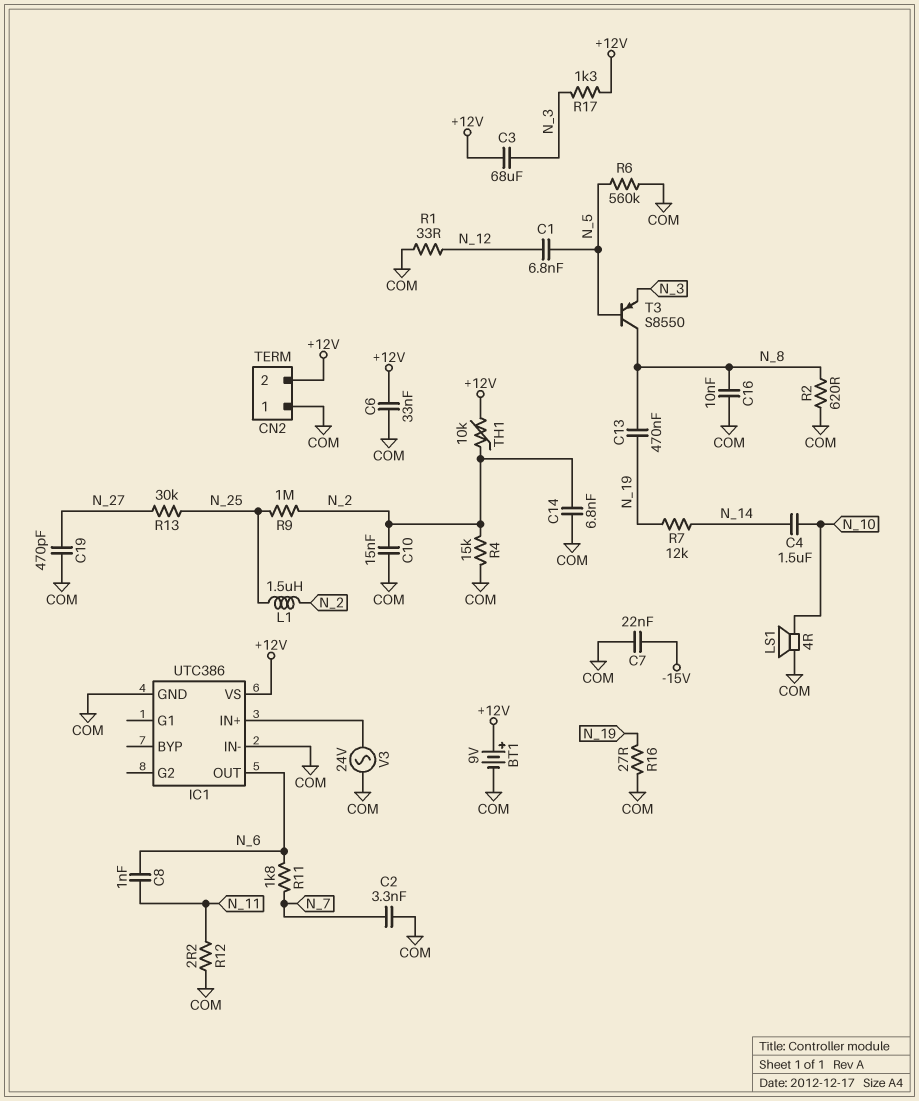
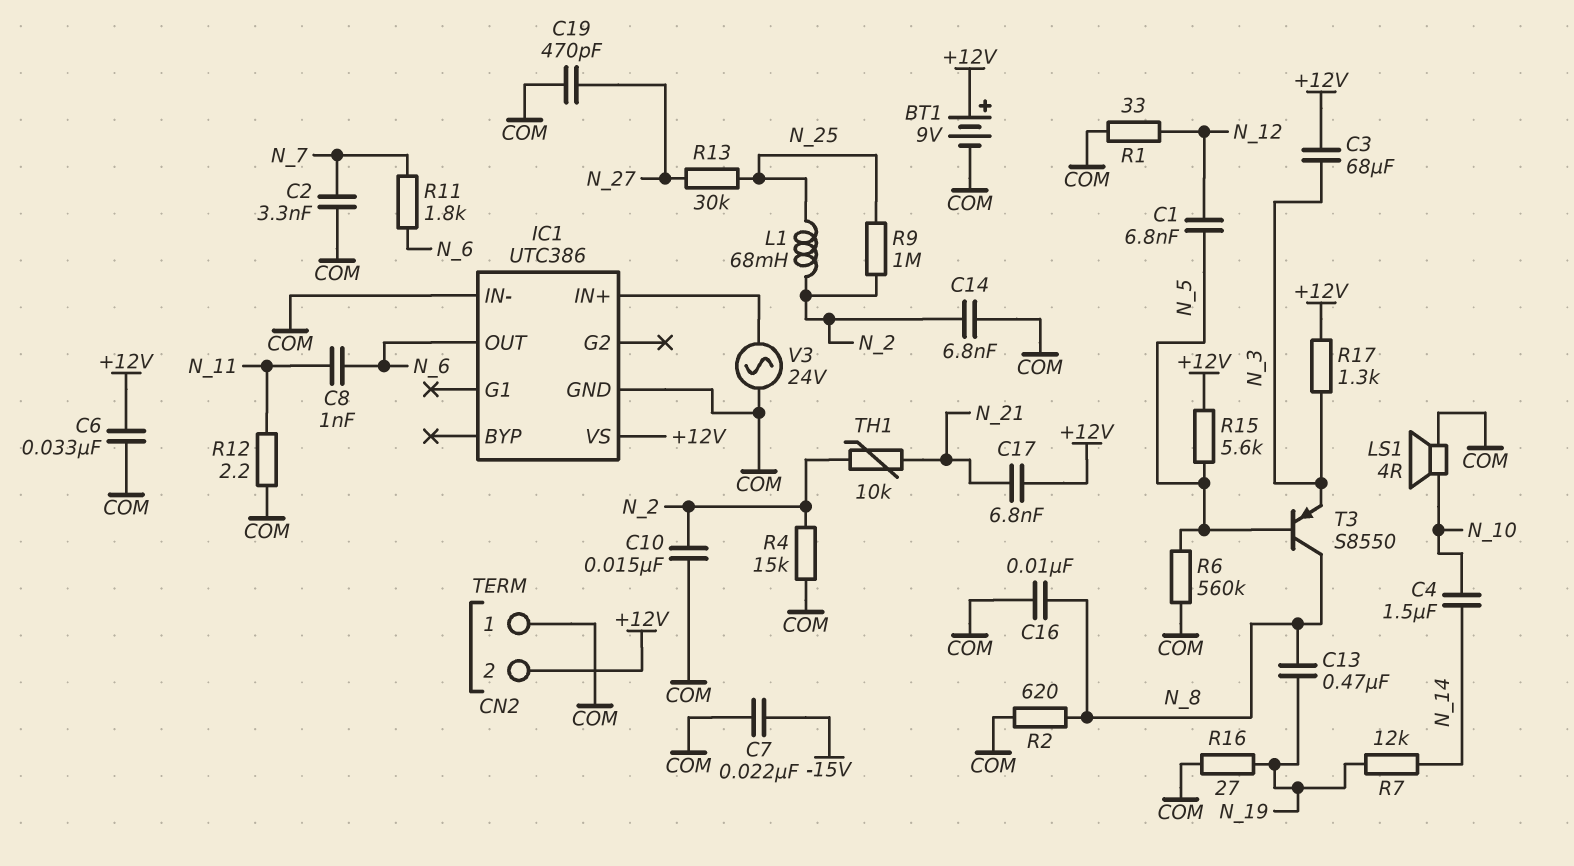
C17: none -> 6.8nF (+12V, N_21)
L1: 1.5uH (N_2, N_25) -> 68mH (N_2, N_25)
R15: none -> 5.6k (+12V, N_5)
TH1: 10k (+12V, N_2) -> 10k (N_2, N_21)

